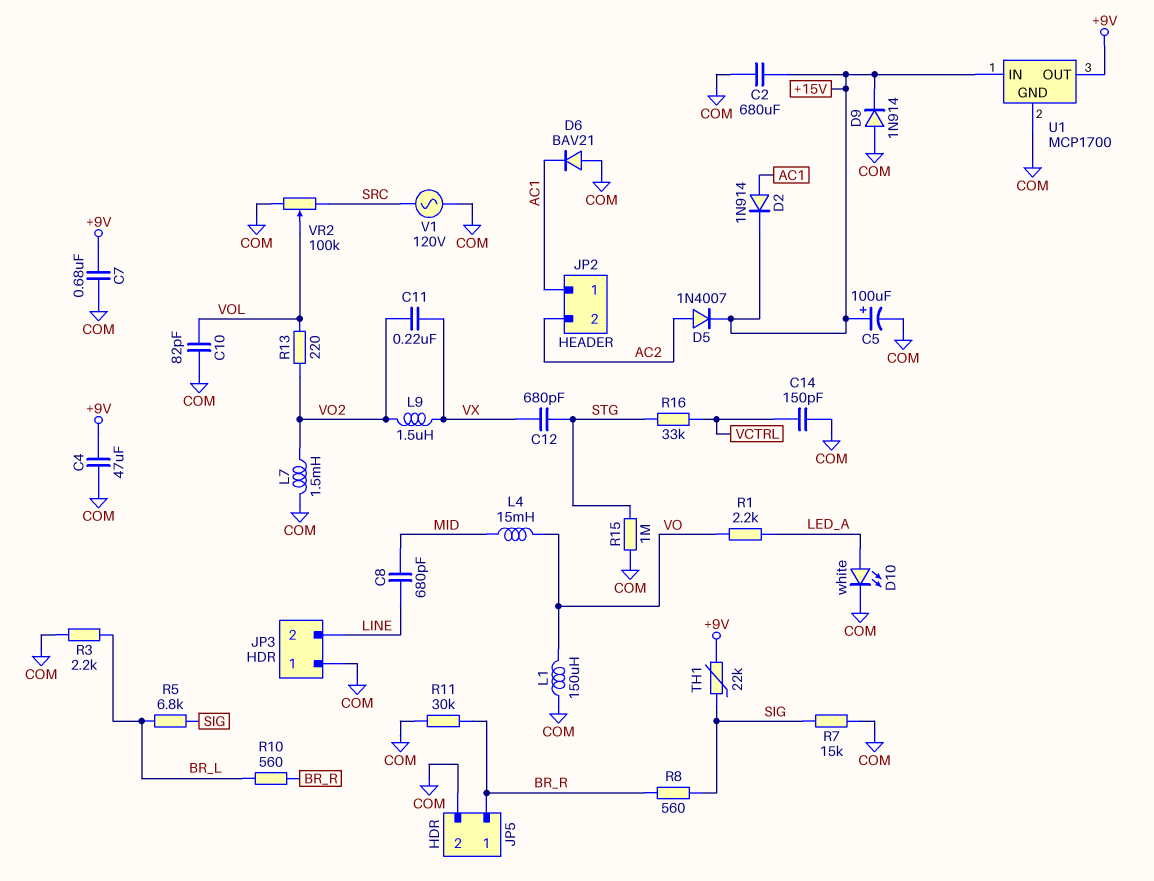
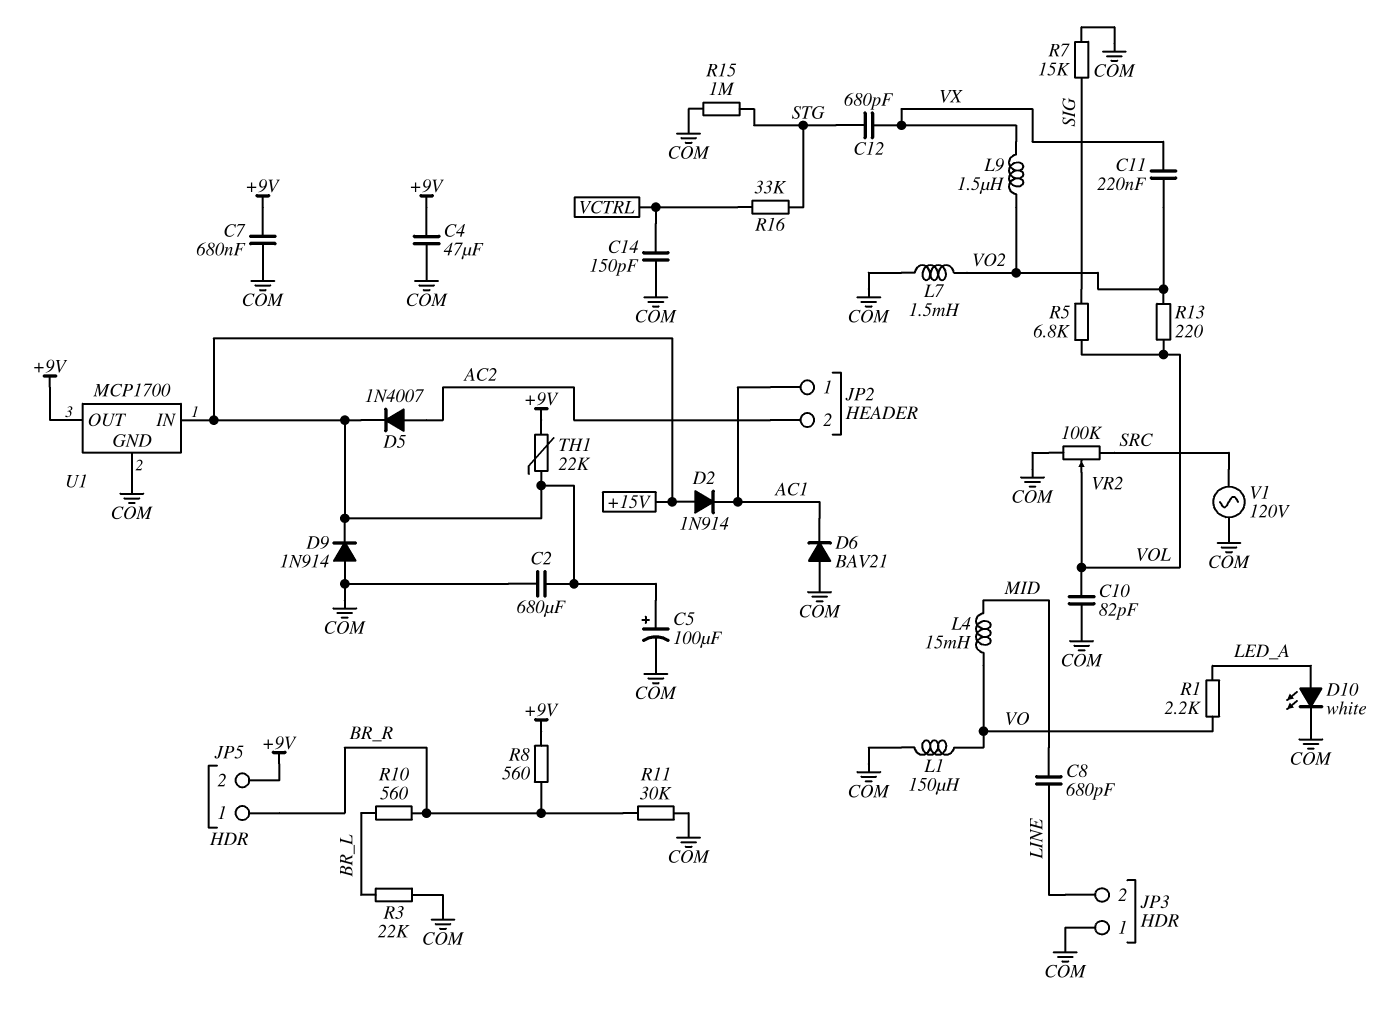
D2: diode 1N914 (A AC1, K +15V) -> diode 1N914 (A +15V, K AC1)
JP5 pin 2: COM -> +9V
R3: 2.2k (BR_L, COM) -> 22k (BR_L, COM)
R5: 6.8k (BR_L, SIG) -> 6.8k (SIG, VOL)
R8: 560 (BR_R, SIG) -> 560 (+9V, BR_R)
TH1: 22k (+9V, SIG) -> 22k (+9V, +15V)

